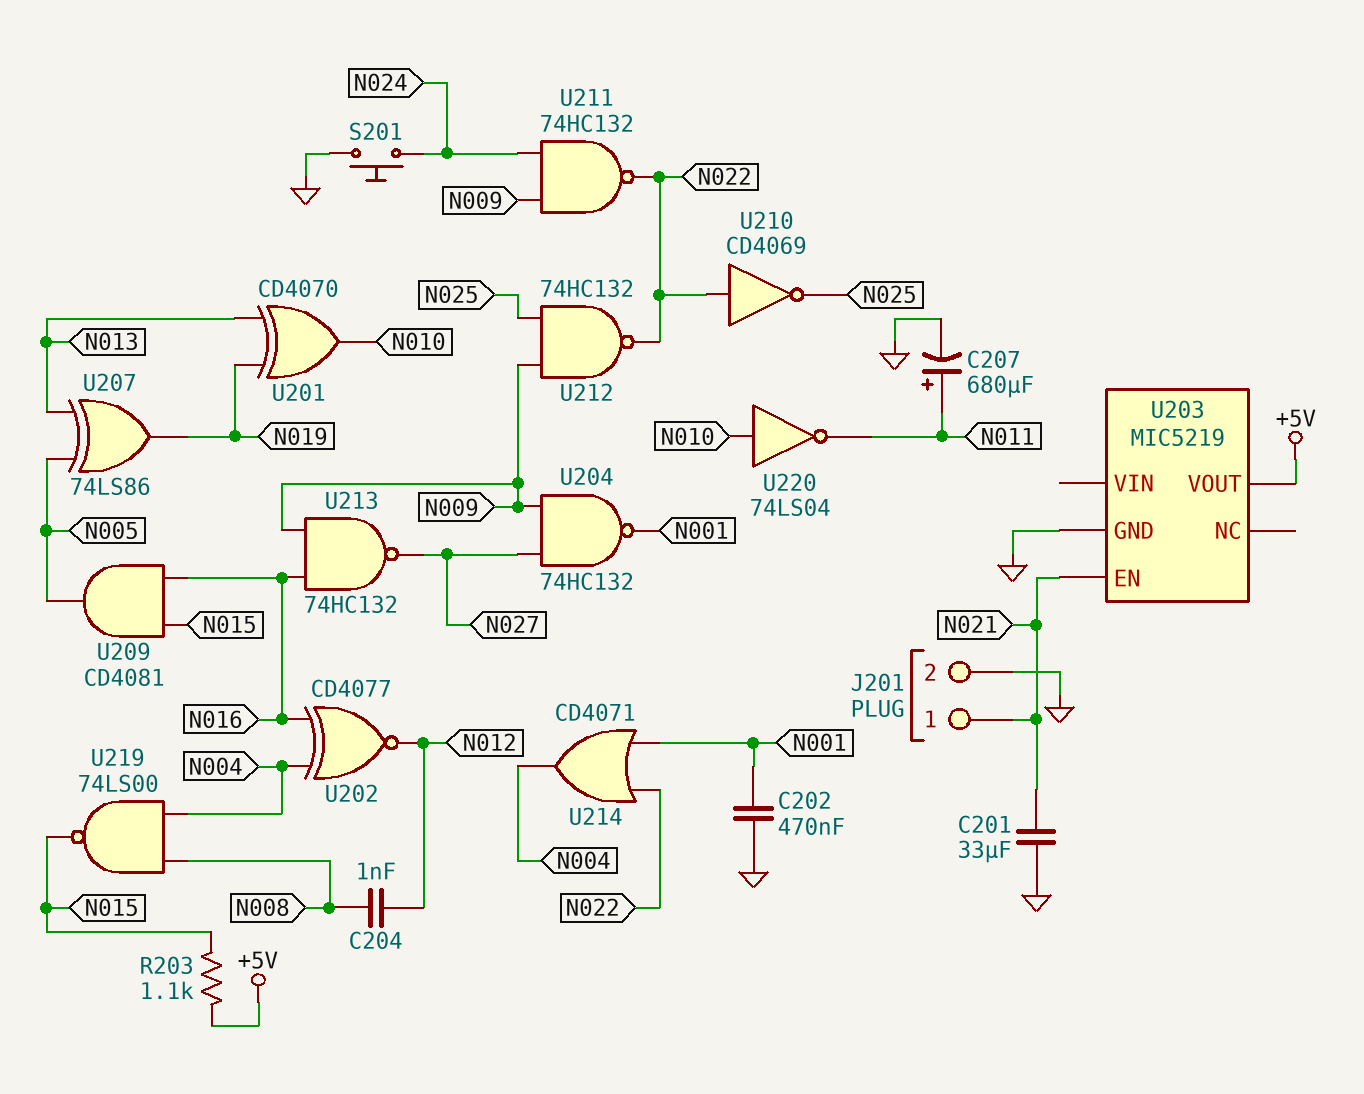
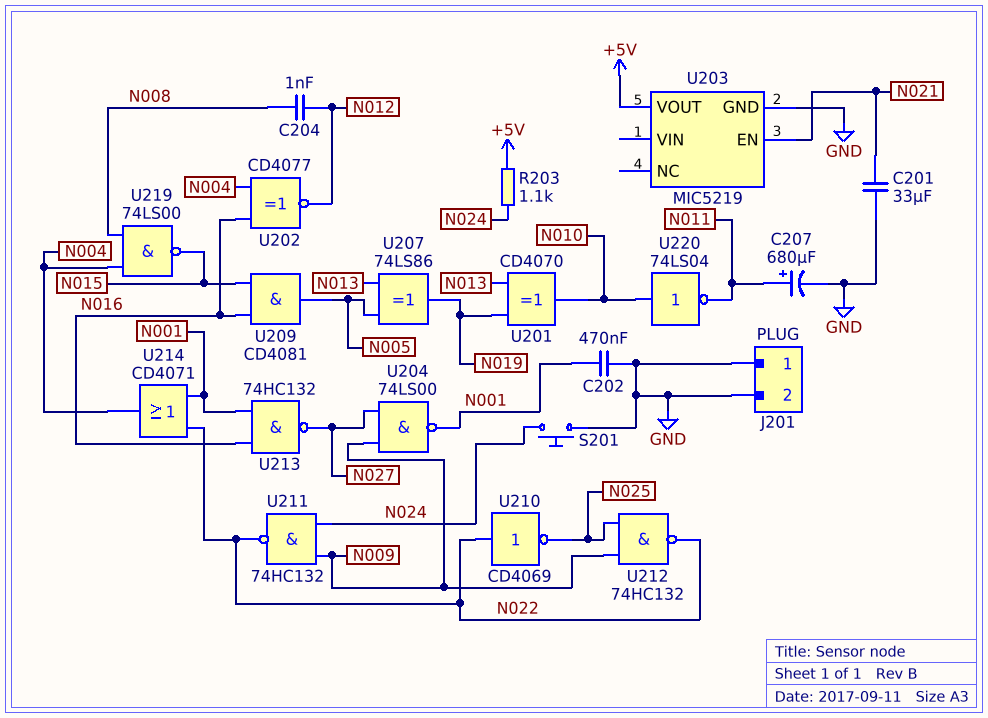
J201 pin 1: N021 -> GND
R203: 1.1k (+5V, N015) -> 1.1k (+5V, N024)
U204: NAND 74HC132 (in N009, in N027, out N001) -> NAND 74LS00 (in N009, in N027, out N001)
U213: NAND 74HC132 (in N009, in N016, out N027) -> NAND 74HC132 (in N001, in N016, out N027)

